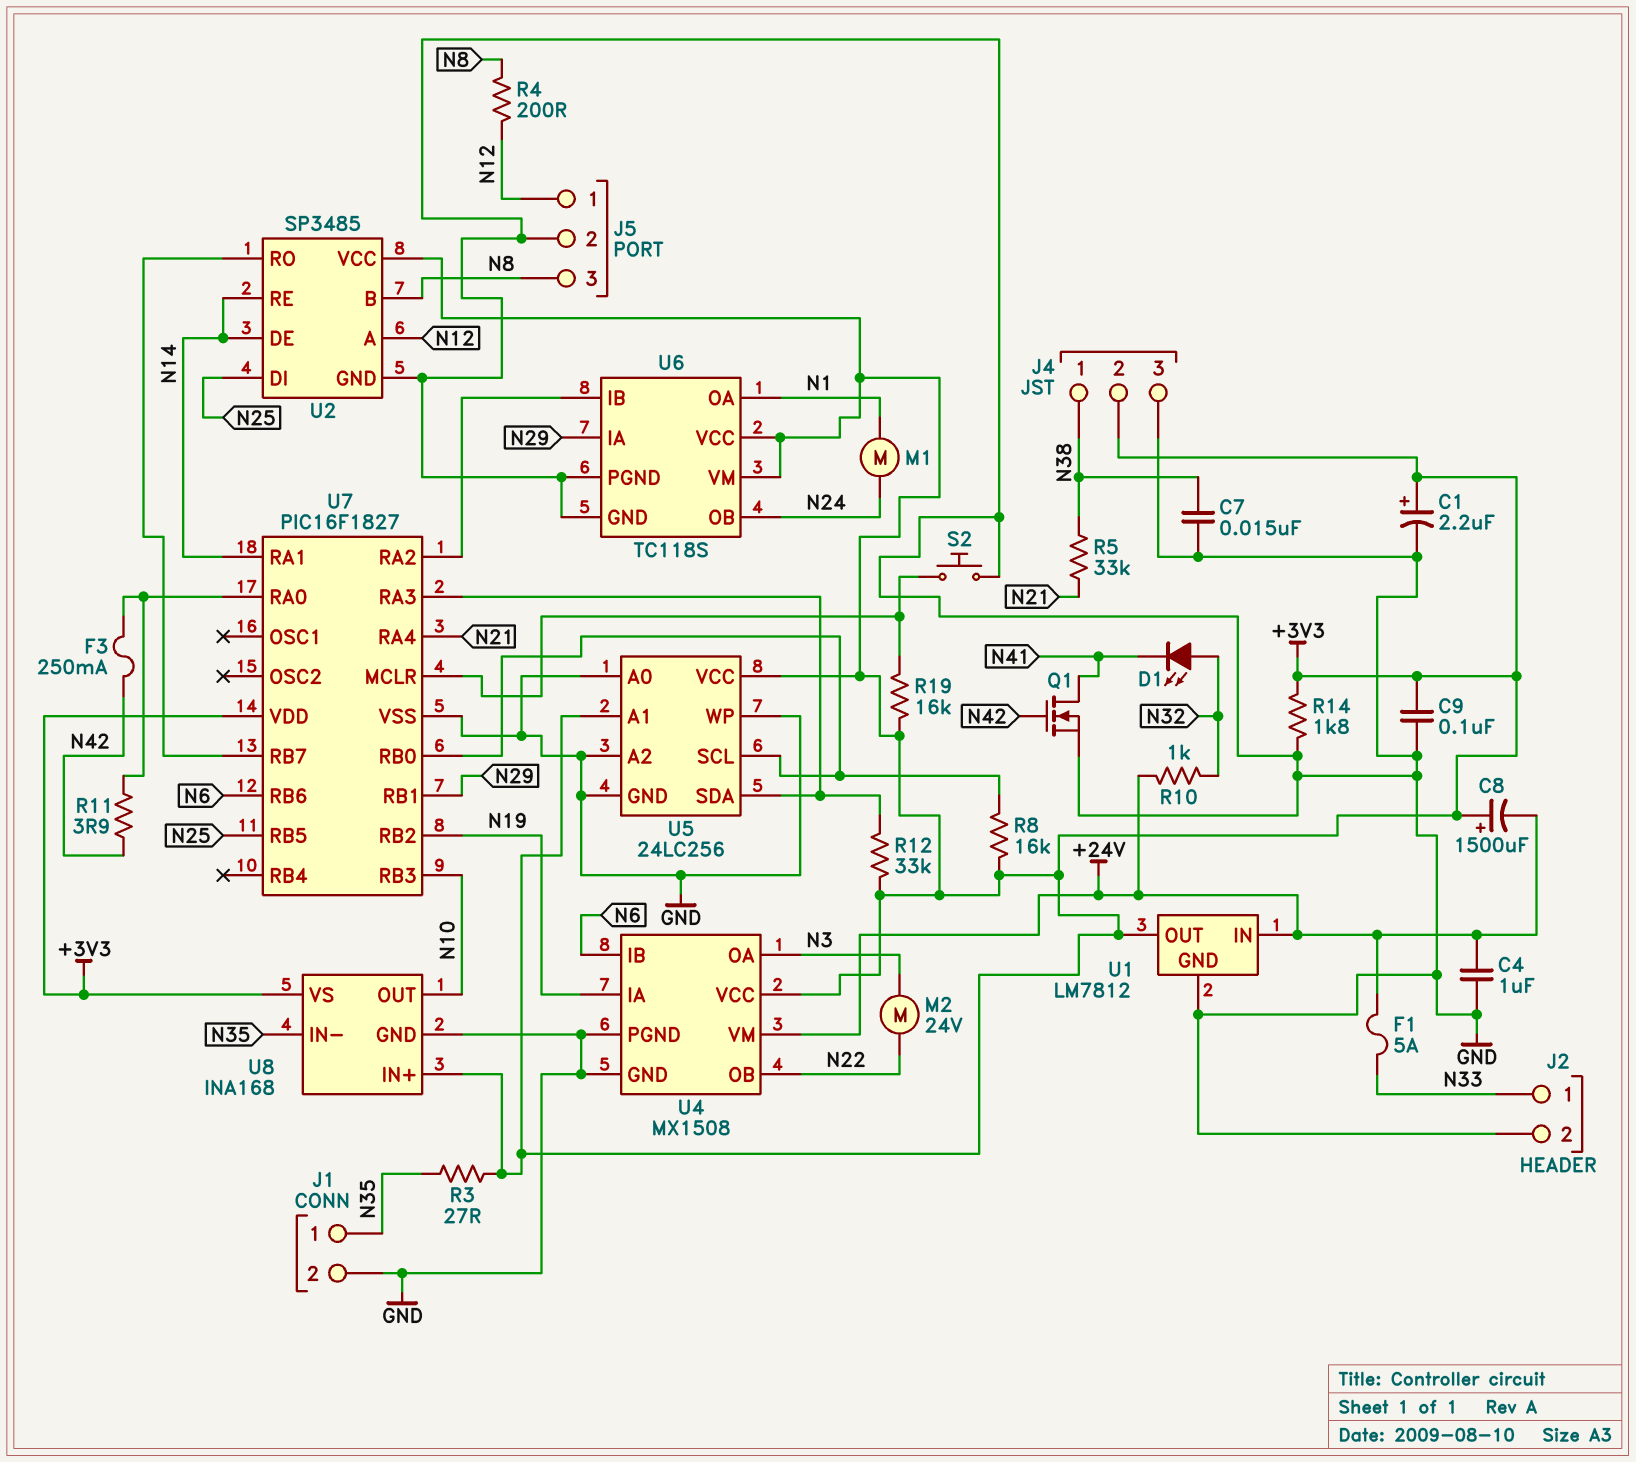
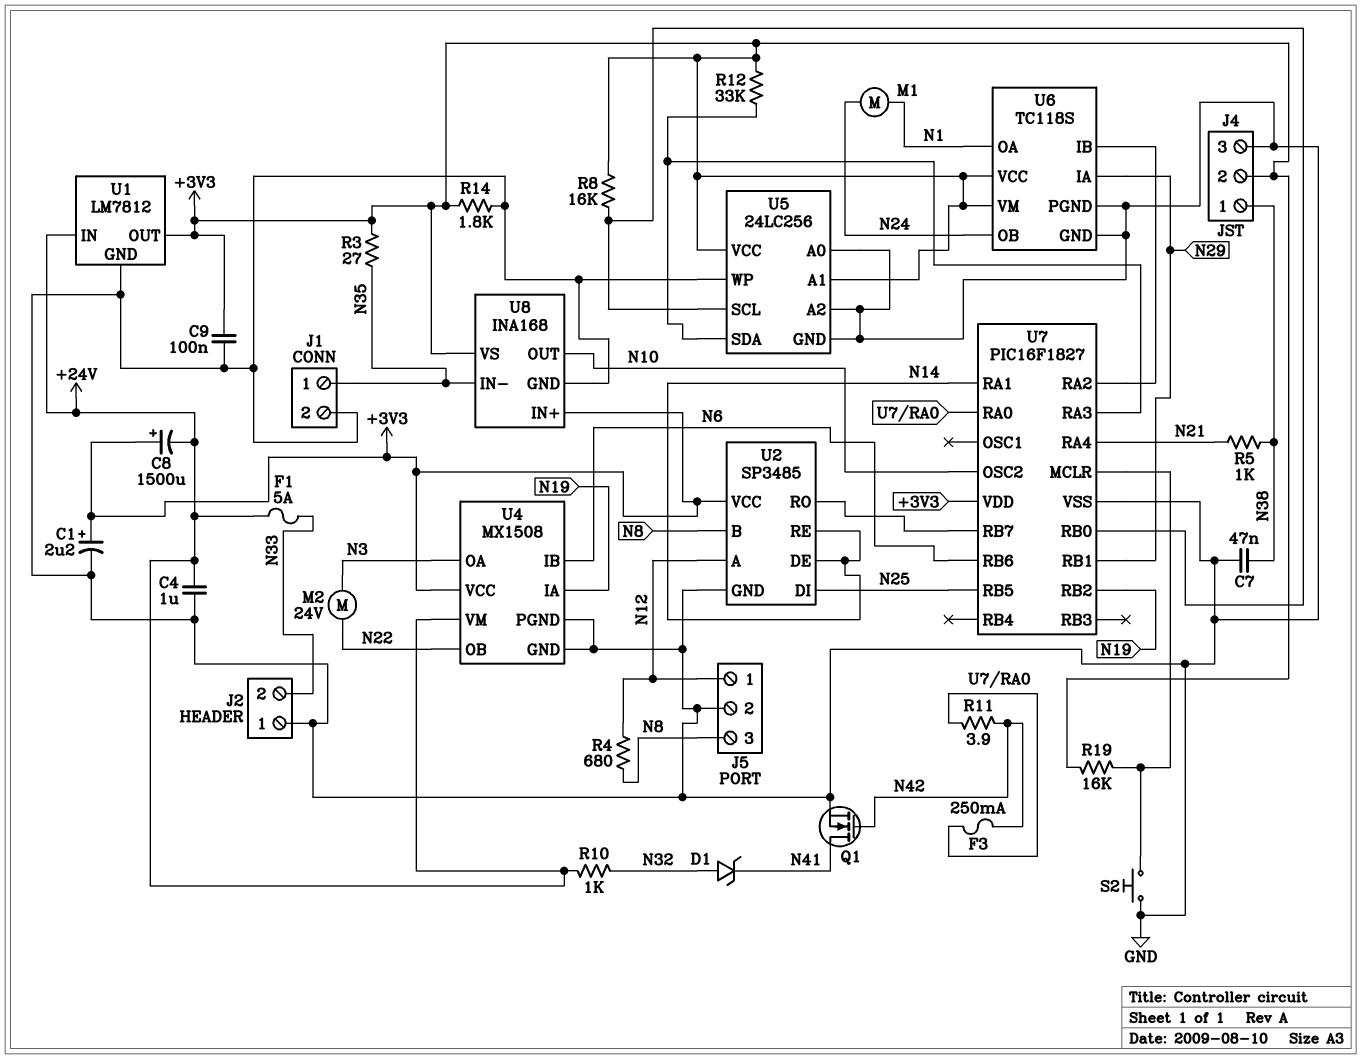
C7: 15nF (GND, N38) -> 47nF (GND, N38)
D1: LED (A N32, K N41) -> zener (A N32, K N41)
J2 pin 1: N33 -> GND
J2 pin 2: GND -> N33
R4: 200 (N8, N12) -> 680 (N8, N12)
R5: 33k (N21, N38) -> 1k (N21, N38)
U7 pin OSC2: none -> N10
U7 pin RB3: N10 -> none

